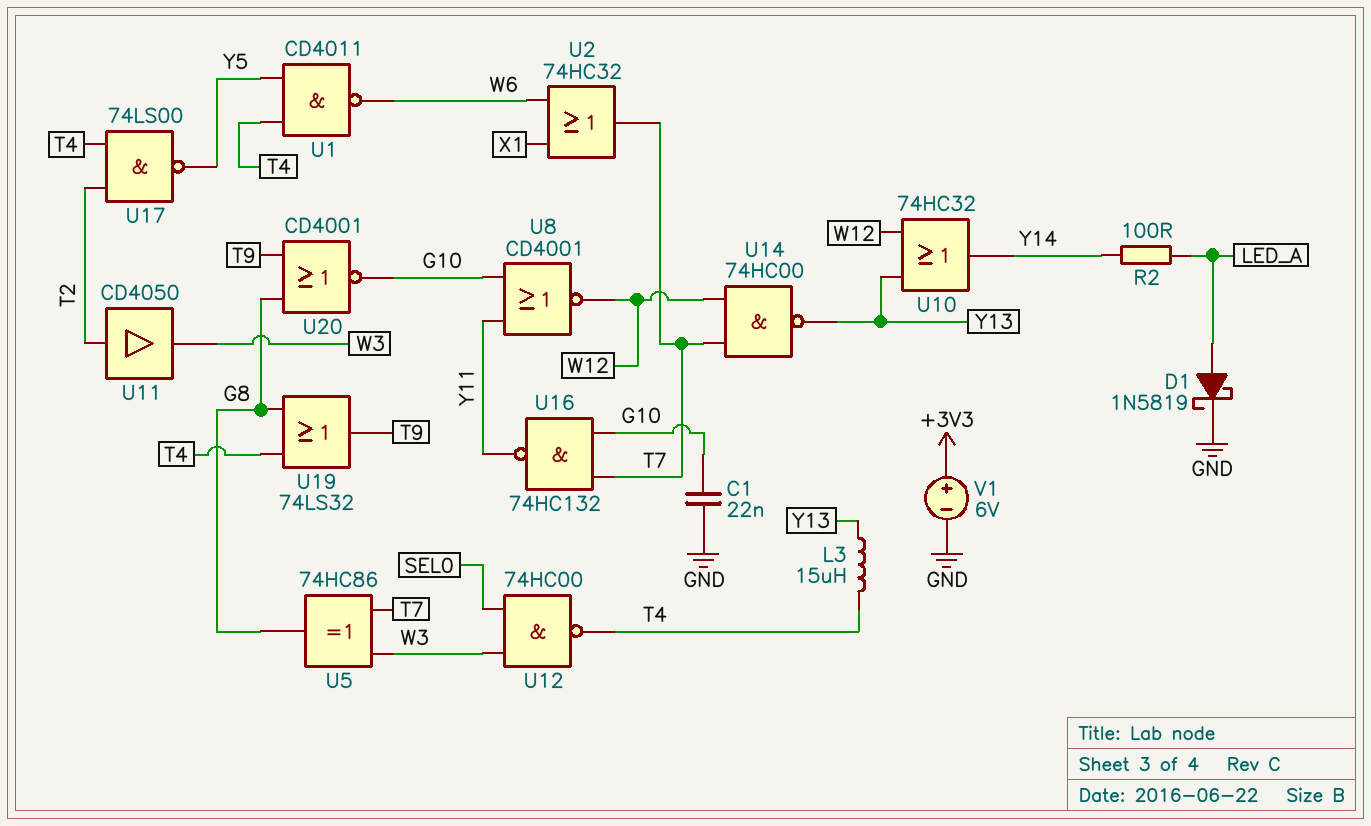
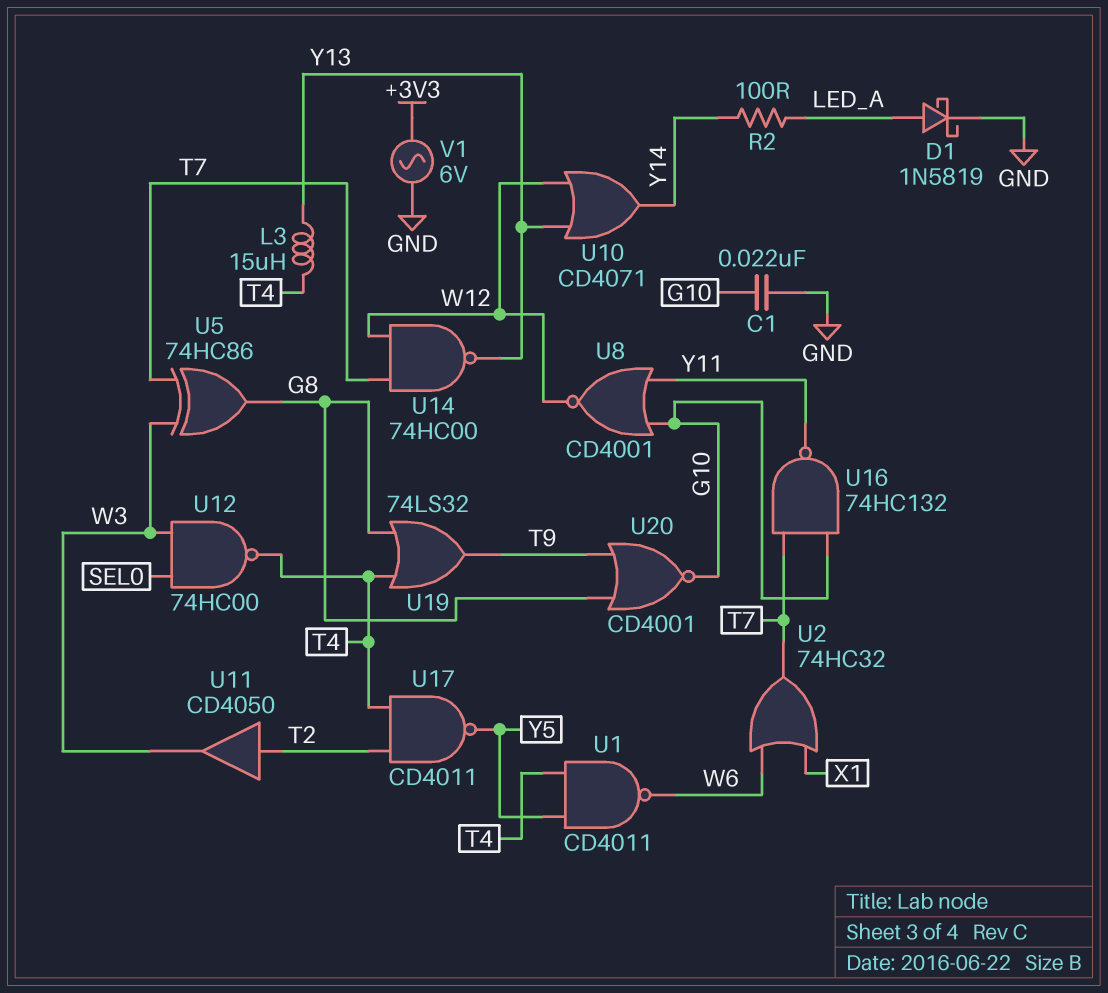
U10: OR 74HC32 (in W12, in Y13, out Y14) -> OR CD4071 (in W12, in Y13, out Y14)
U17: NAND 74LS00 (in T2, in T4, out Y5) -> NAND CD4011 (in T2, in T4, out Y5)
V1: 6V (plus +3V3, minus GND) -> AC 6V (+3V3, GND)

